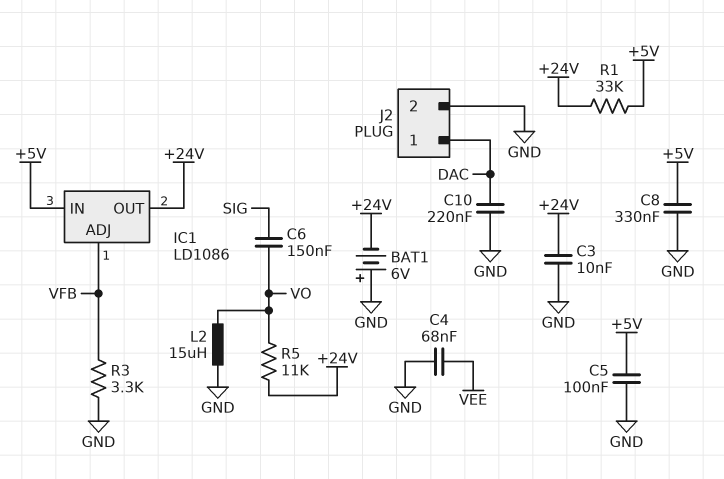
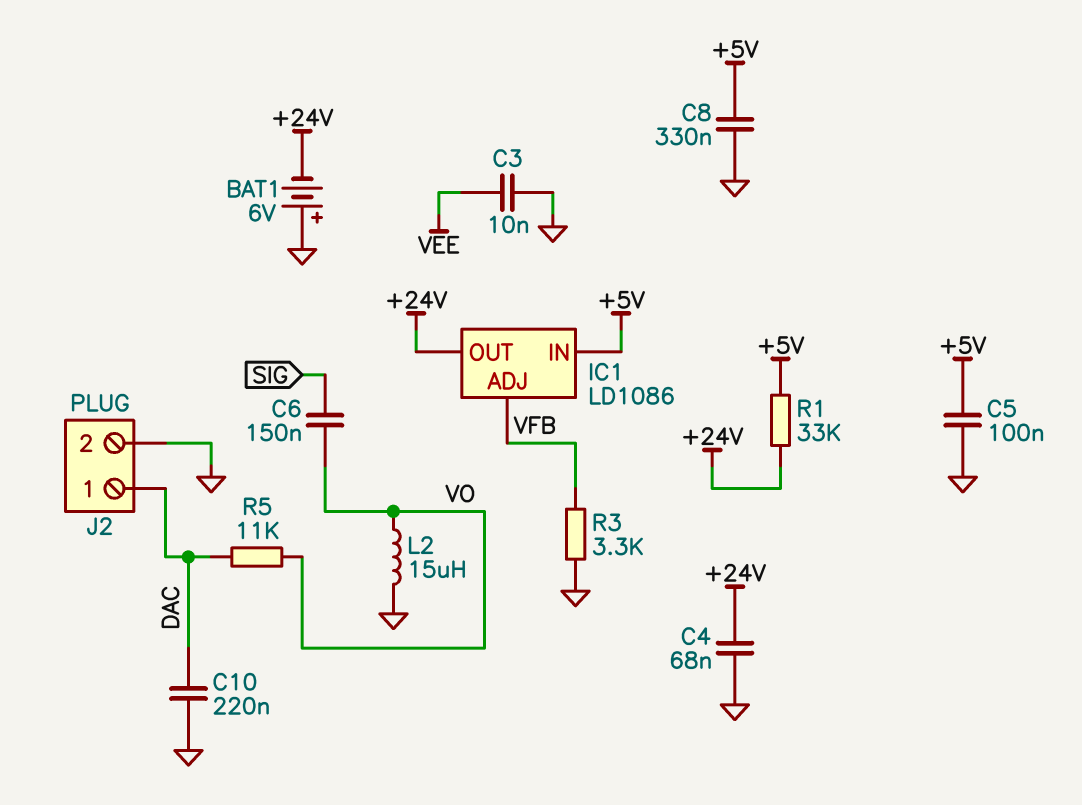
C3: 10nF (+24V, GND) -> 10nF (GND, VEE)
C4: 68nF (GND, VEE) -> 68nF (+24V, GND)
R5: 11k (+24V, VO) -> 11k (DAC, VO)

